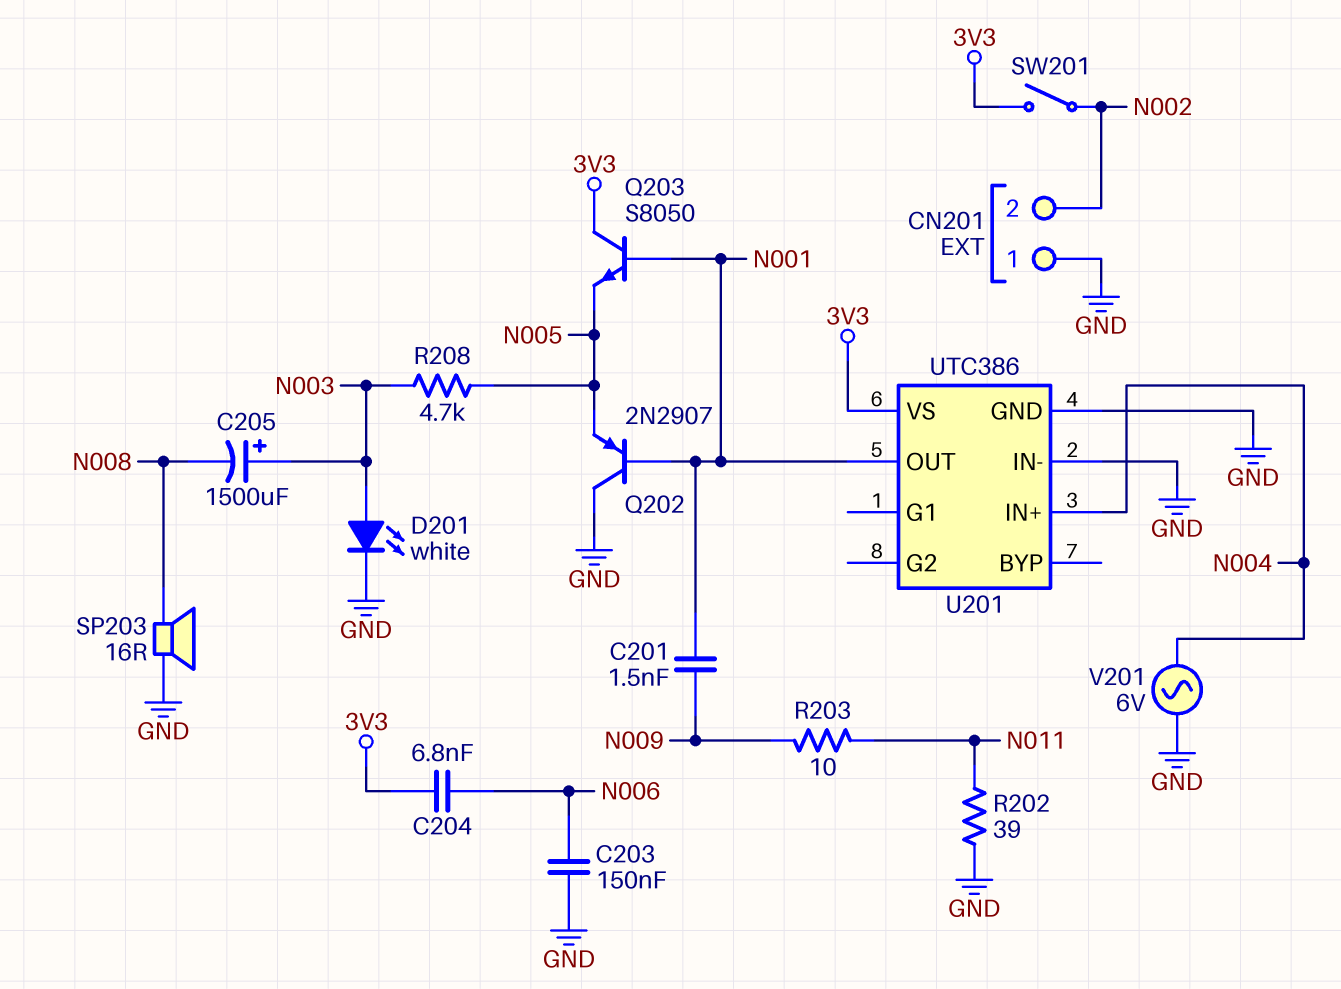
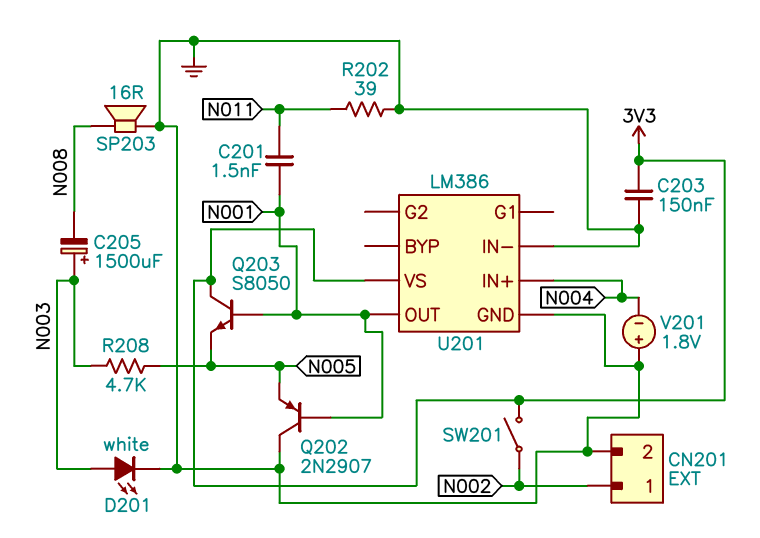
C201: 1.5nF (N001, N009) -> 1.5nF (N001, N011)
C203: 150nF (GND, N006) -> 150nF (3V3, GND)
C204: 6.8nF (3V3, N006) -> none
CN201 pin 1: GND -> N002
CN201 pin 2: N002 -> GND
R203: 10 (N009, N011) -> none
U201: UTC386 -> LM386
V201: AC 6V (GND, N004) -> 1.8V (plus GND, minus N004)

